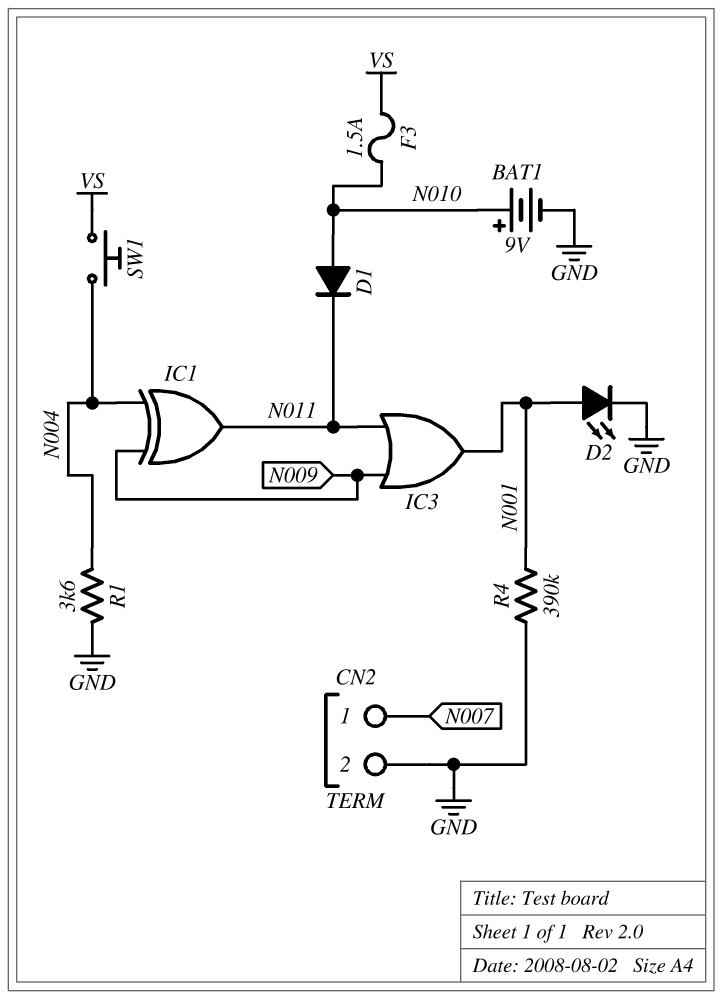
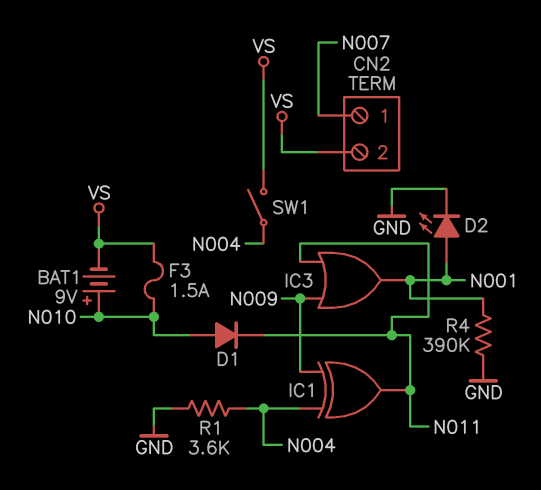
BAT1: 9V (plus N010, minus GND) -> 9V (plus N010, minus VS)
CN2 pin 2: GND -> VS
SW1: button (N004, VS) -> switch (N004, VS)

